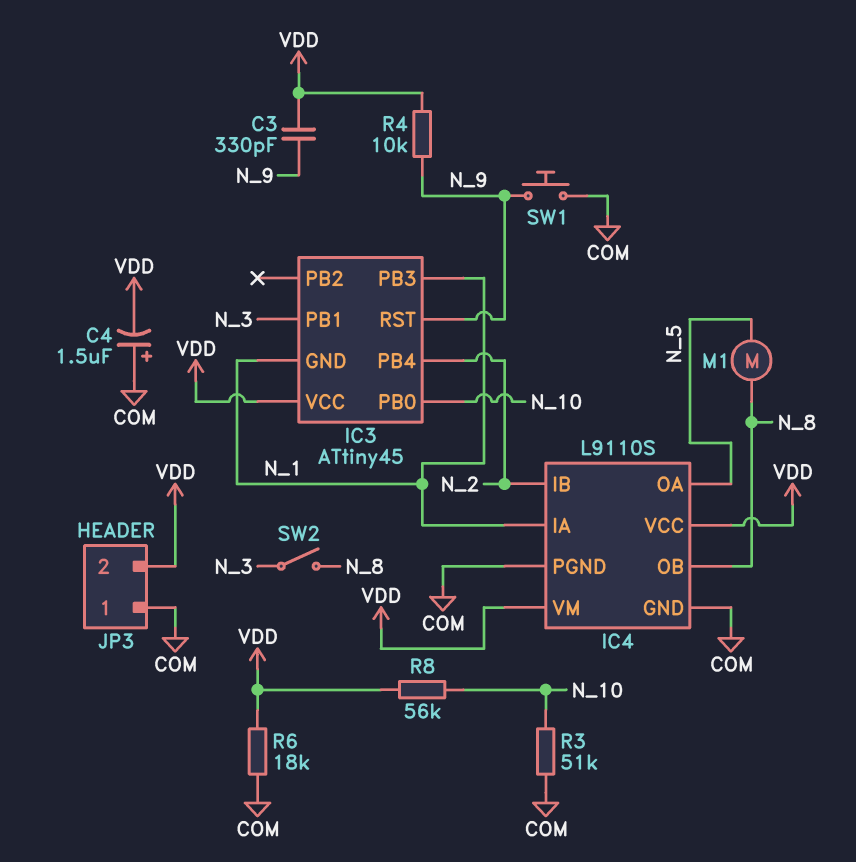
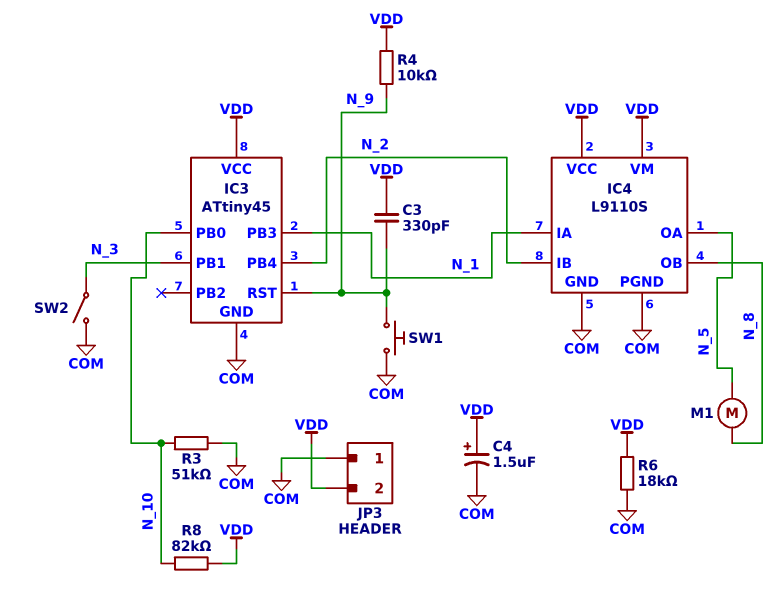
C4: 1.5uF (plus COM, minus VDD) -> 1.5uF (plus VDD, minus COM)
IC3 pin GND: N_1 -> COM
R8: 56k (N_10, VDD) -> 82k (N_10, VDD)
SW2: switch (N_3, N_8) -> switch (COM, N_3)

